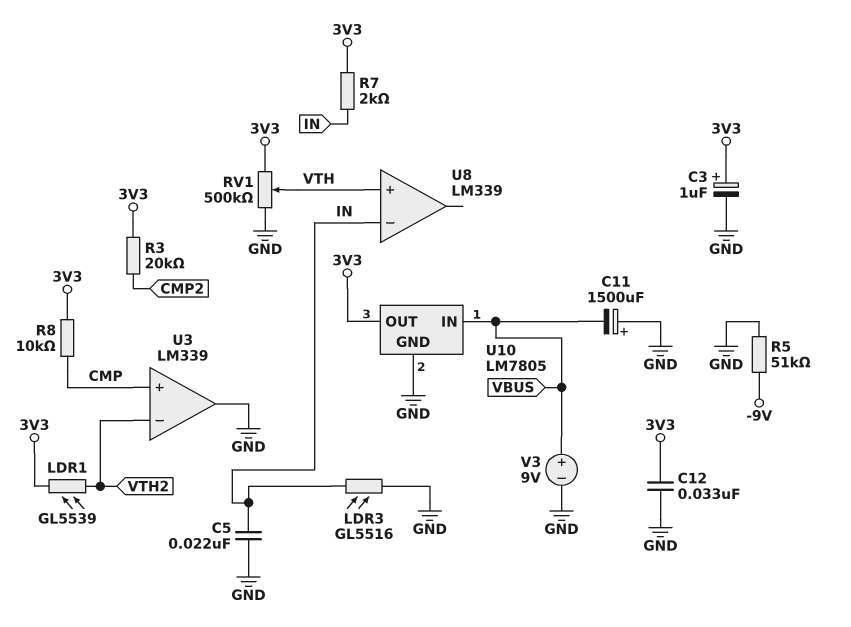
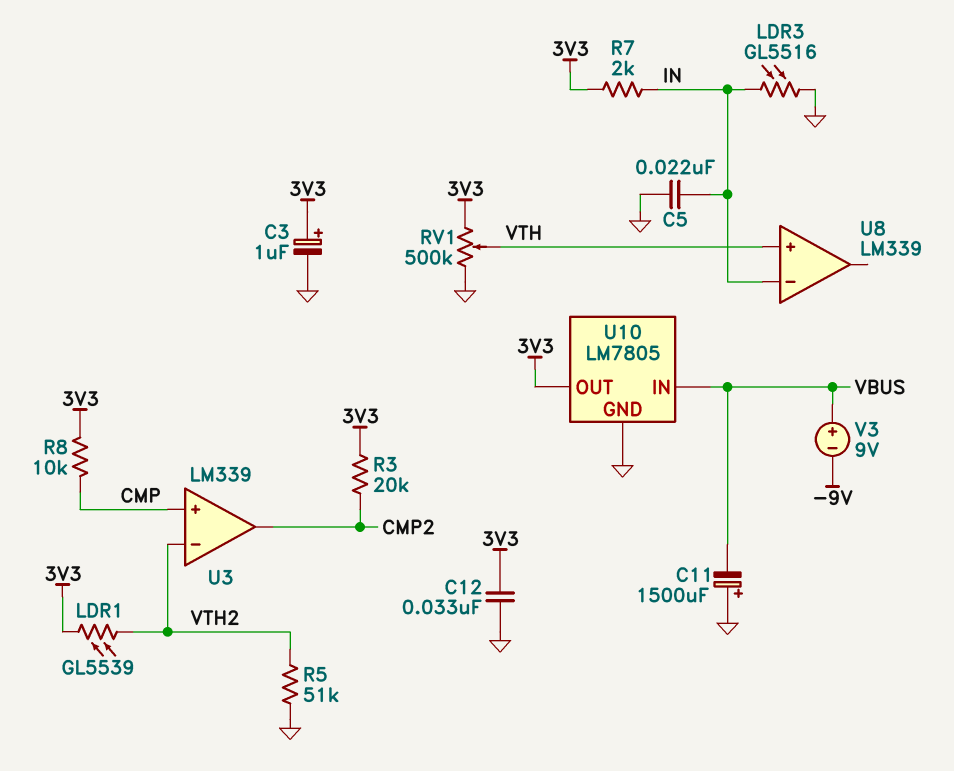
R5: 51k (-9V, GND) -> 51k (GND, VTH2)
U3 pin out: GND -> CMP2
V3: 9V (plus VBUS, minus GND) -> 9V (plus VBUS, minus -9V)

